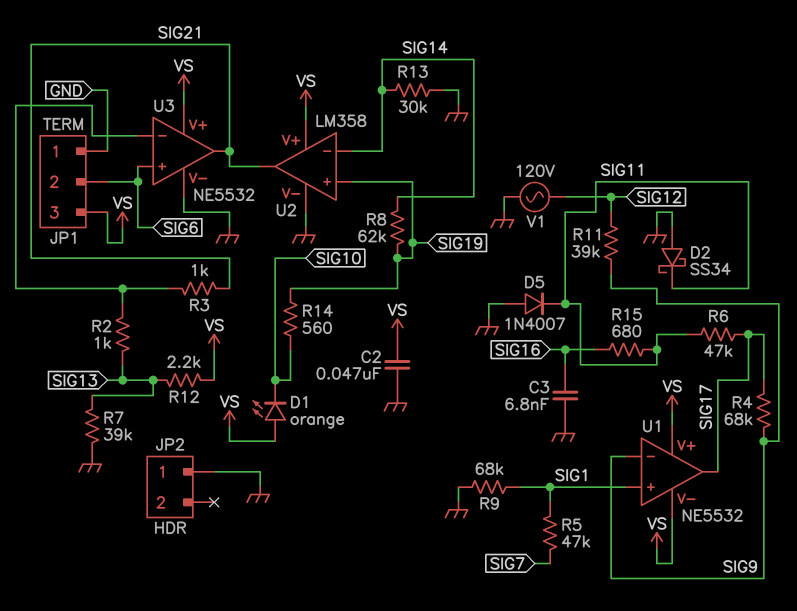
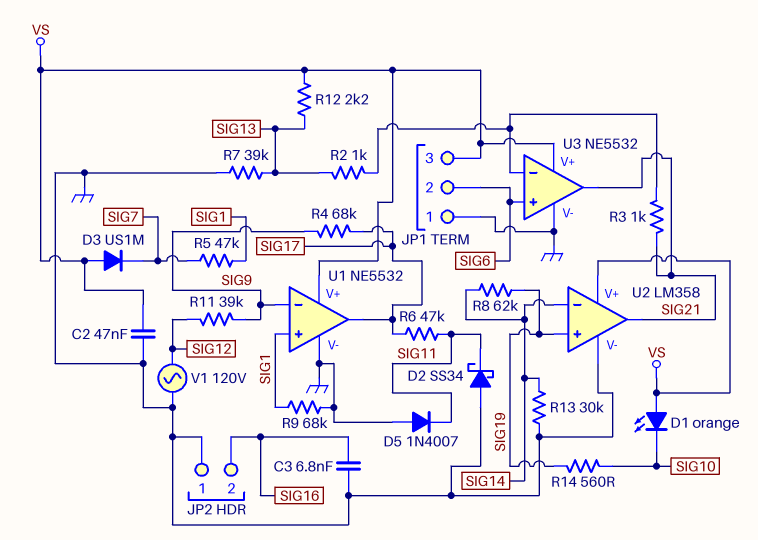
D3: none -> diode US1M (A VS, K SIG7)
JP2 pin 2: none -> SIG16
R15: 680 (SIG11, SIG16) -> none
U1 pin V-: VS -> GND

